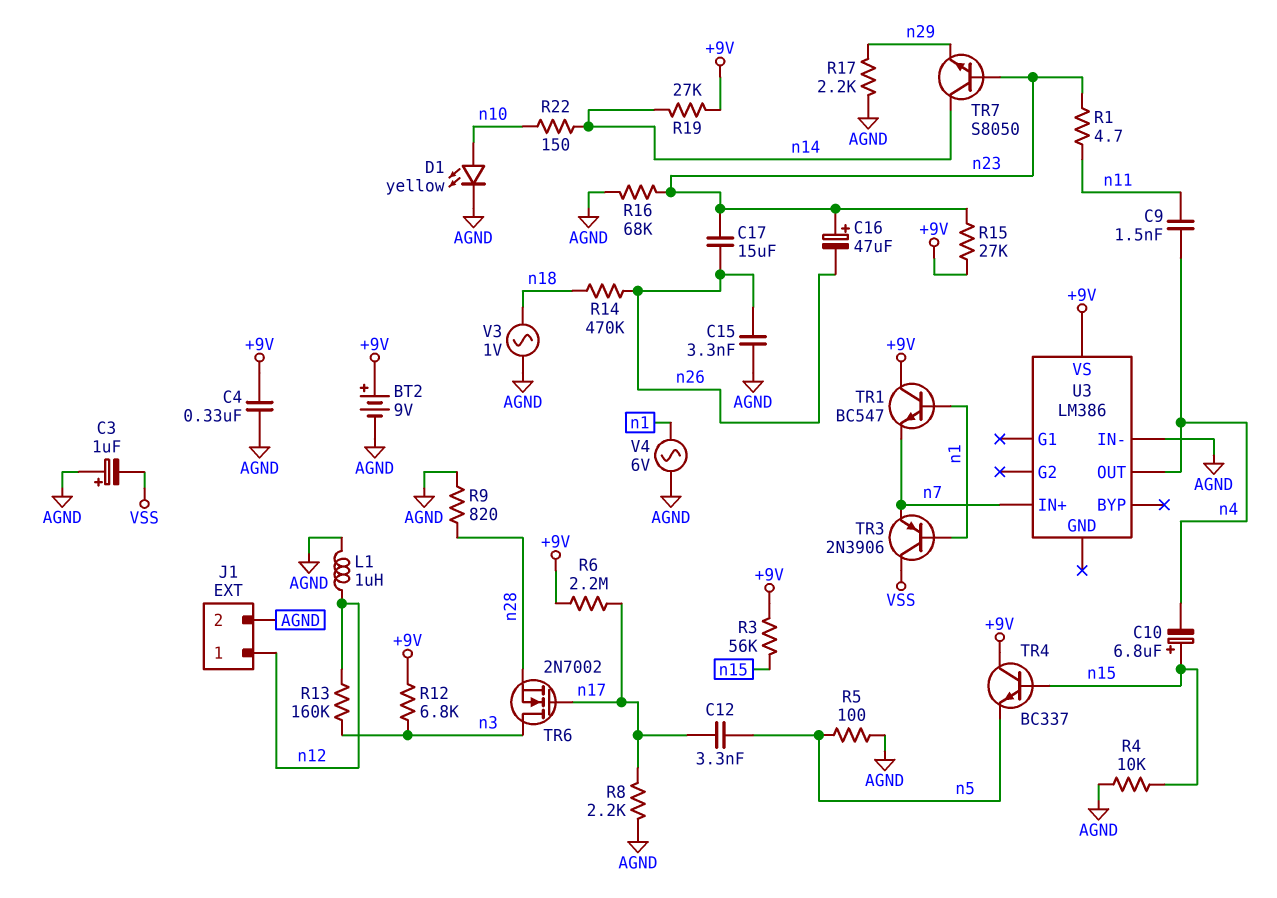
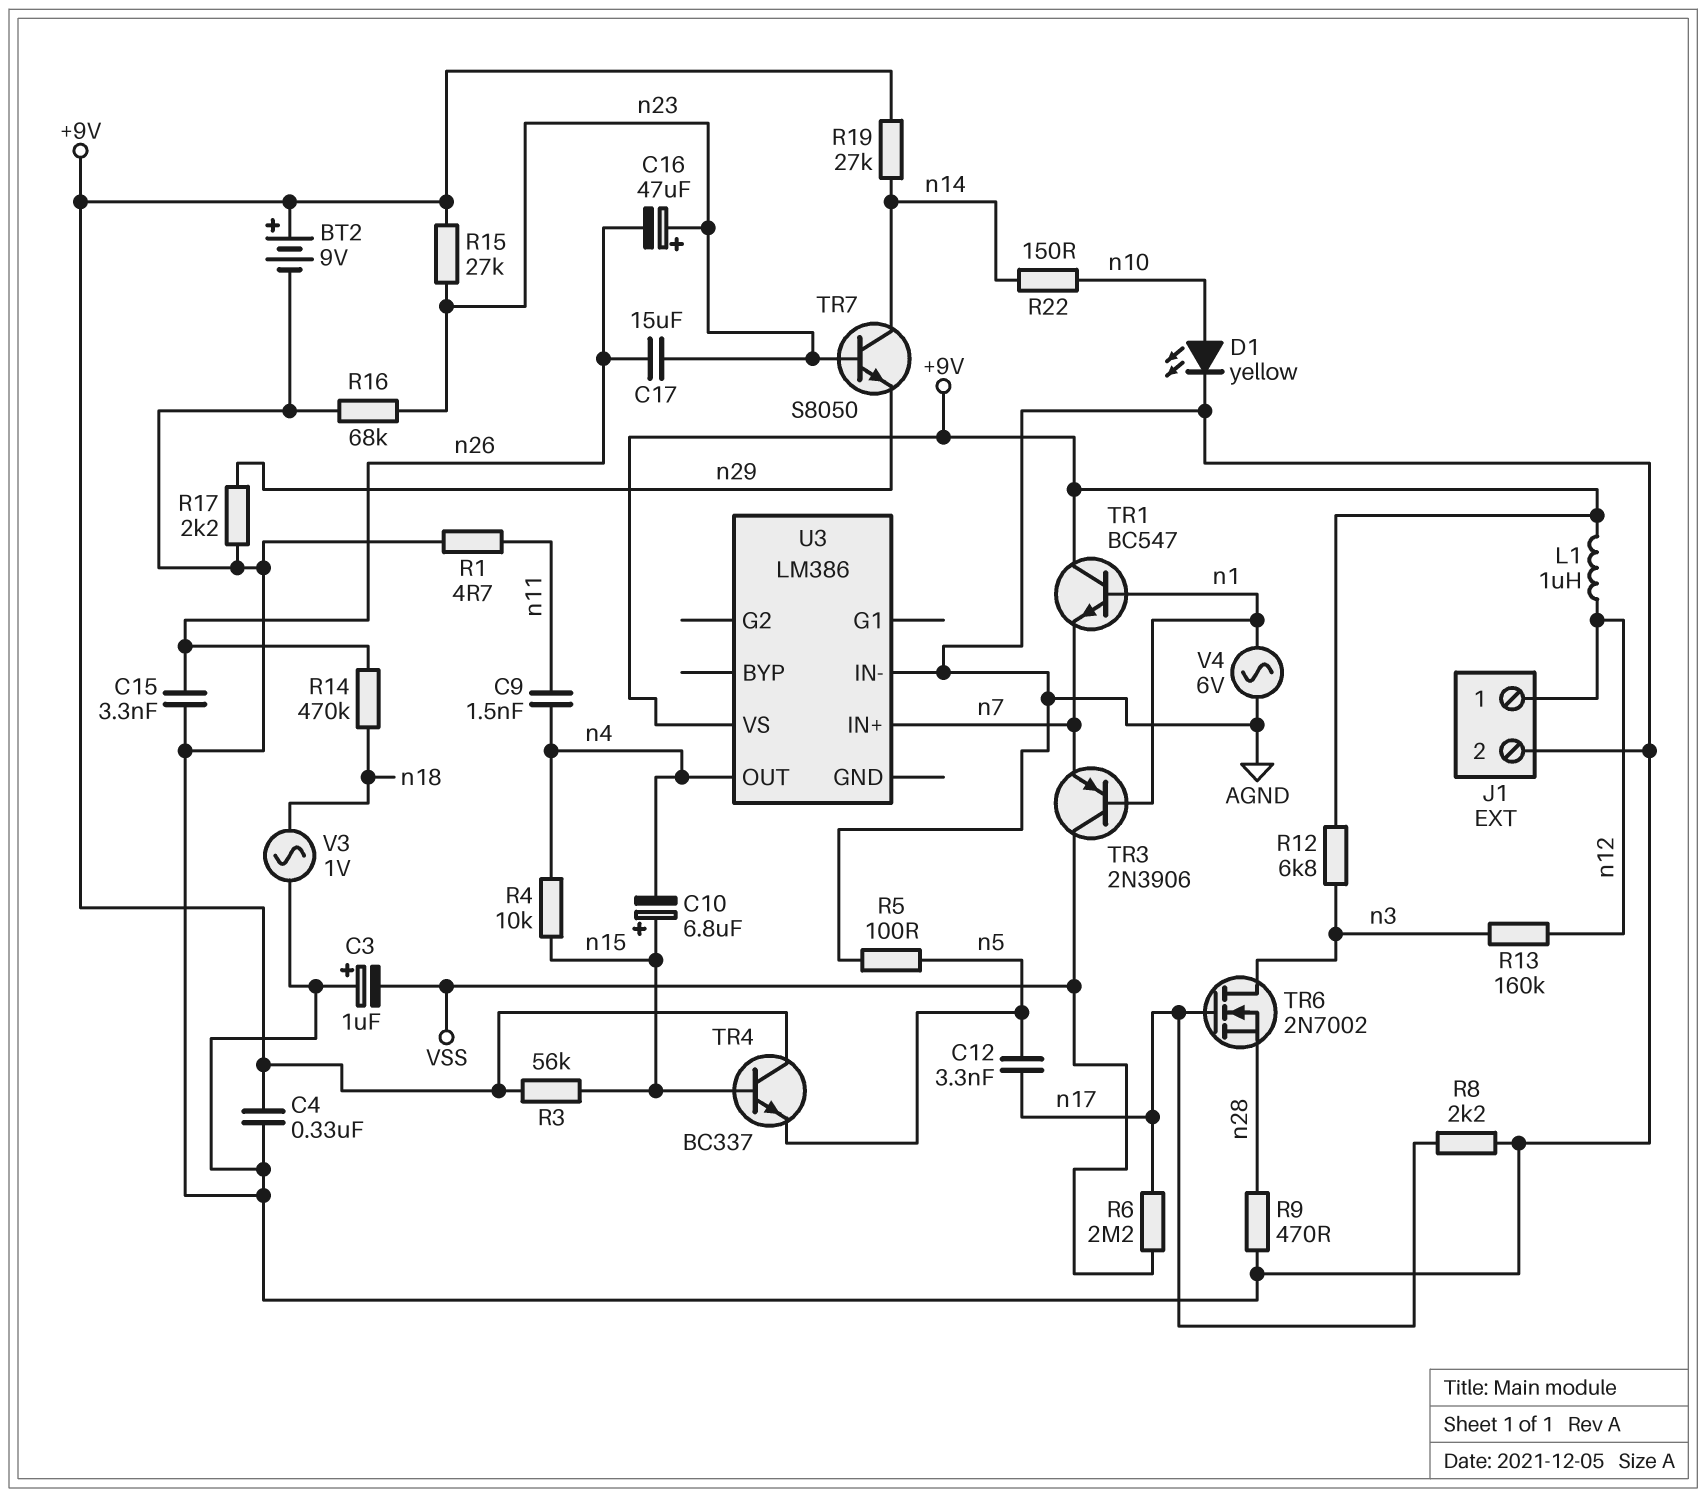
L1: 1uH (AGND, n12) -> 1uH (+9V, n12)
R1: 4.7 (n11, n23) -> 4.7 (AGND, n11)
R4: 10k (AGND, n15) -> 10k (n4, n15)
R6: 2.2M (+9V, n17) -> 2.2M (VSS, n17)
R9: 820 (AGND, n28) -> 470 (AGND, n28)

